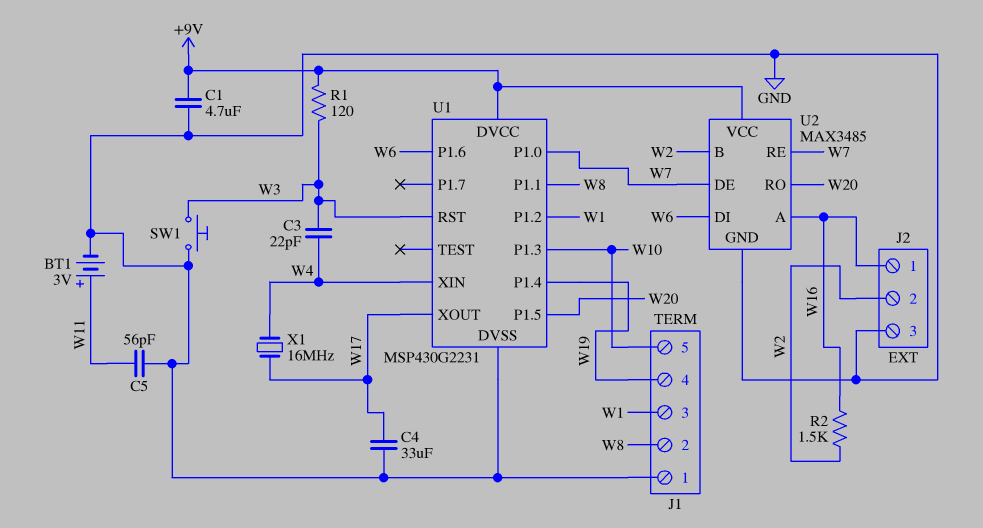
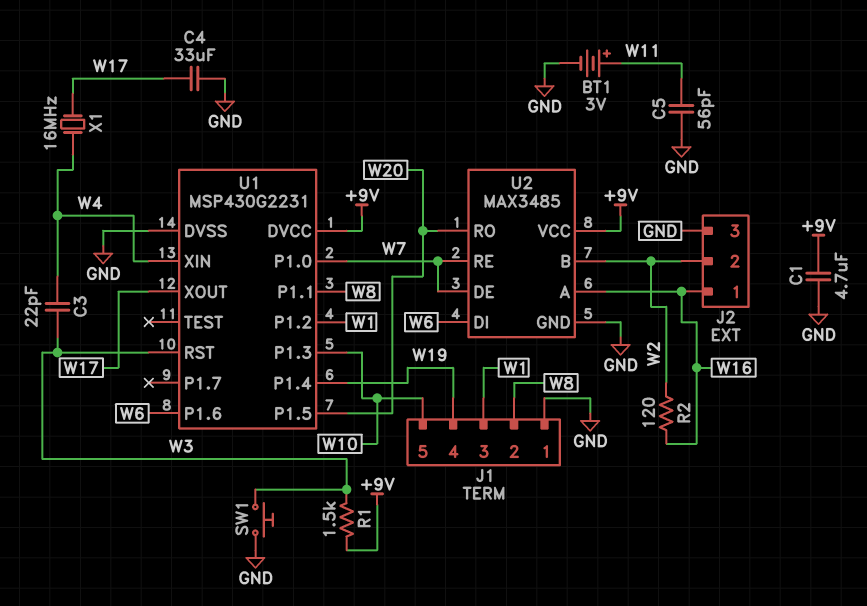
R1: 120 (+9V, W3) -> 1.5k (+9V, W3)
R2: 1.5k (W2, W16) -> 120 (W2, W16)

